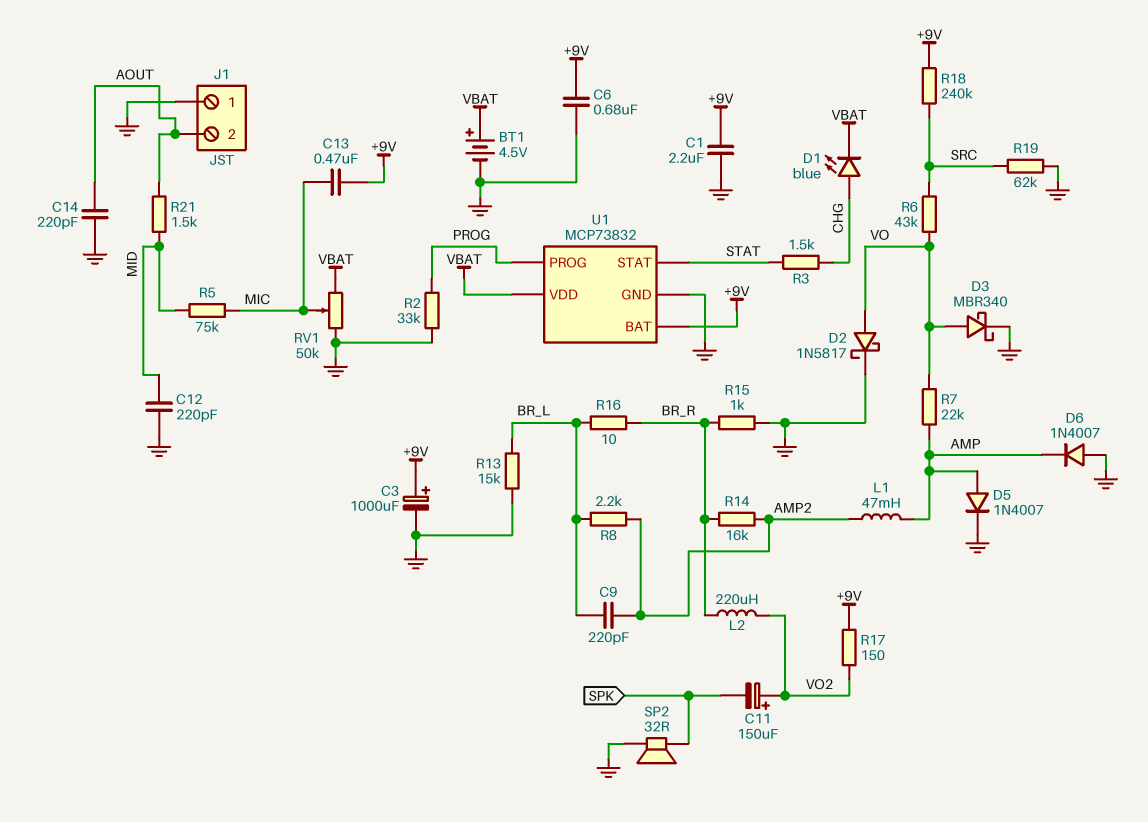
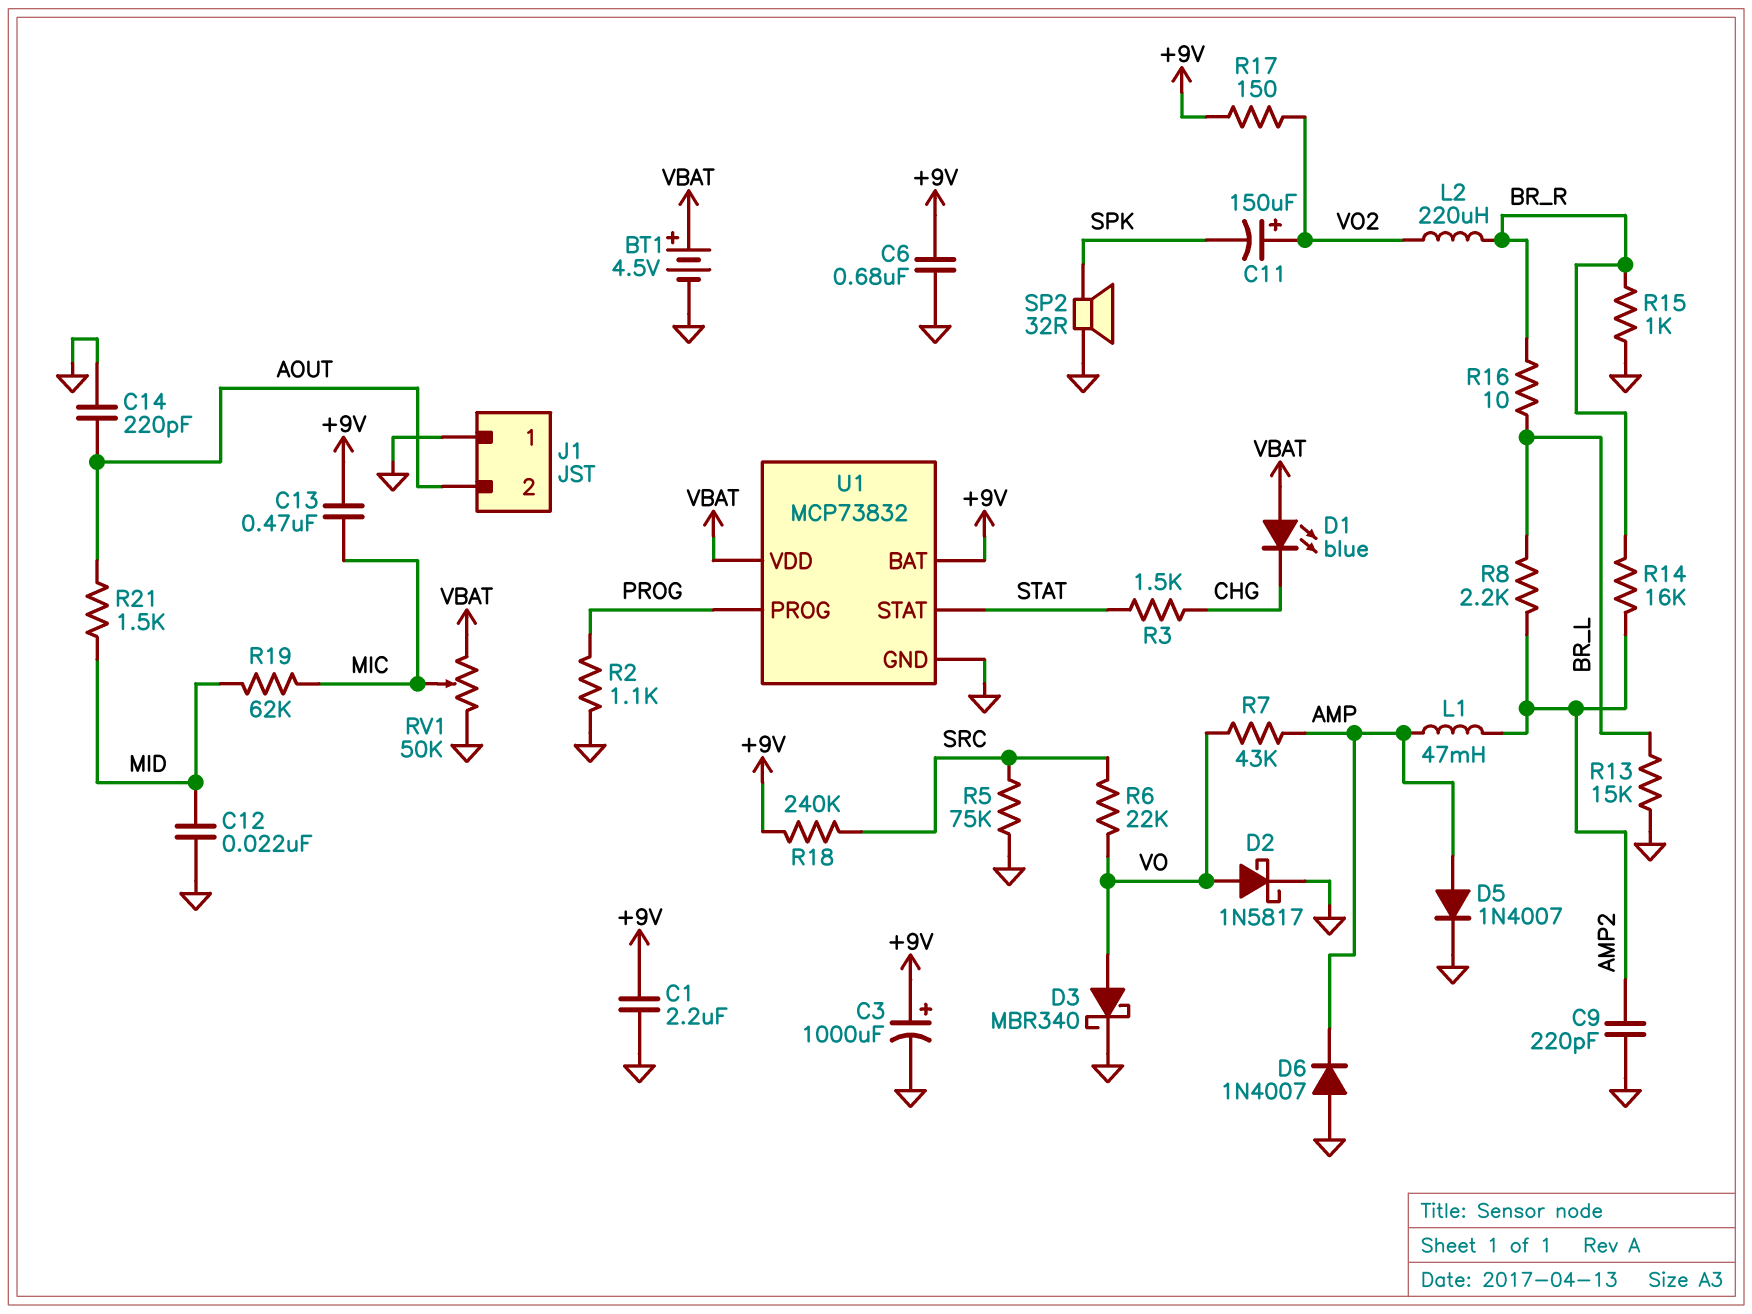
C9: 220pF (AMP2, BR_L) -> 220pF (AMP2, GND)
C12: 220pF (GND, MID) -> 22nF (GND, MID)
D1: LED blue (A CHG, K VBAT) -> LED blue (A VBAT, K CHG)
R2: 33k (GND, PROG) -> 1.1k (GND, PROG)
R5: 75k (MIC, MID) -> 75k (GND, SRC)
R6: 43k (SRC, VO) -> 22k (SRC, VO)
R7: 22k (AMP, VO) -> 43k (AMP, VO)
R19: 62k (GND, SRC) -> 62k (MIC, MID)

